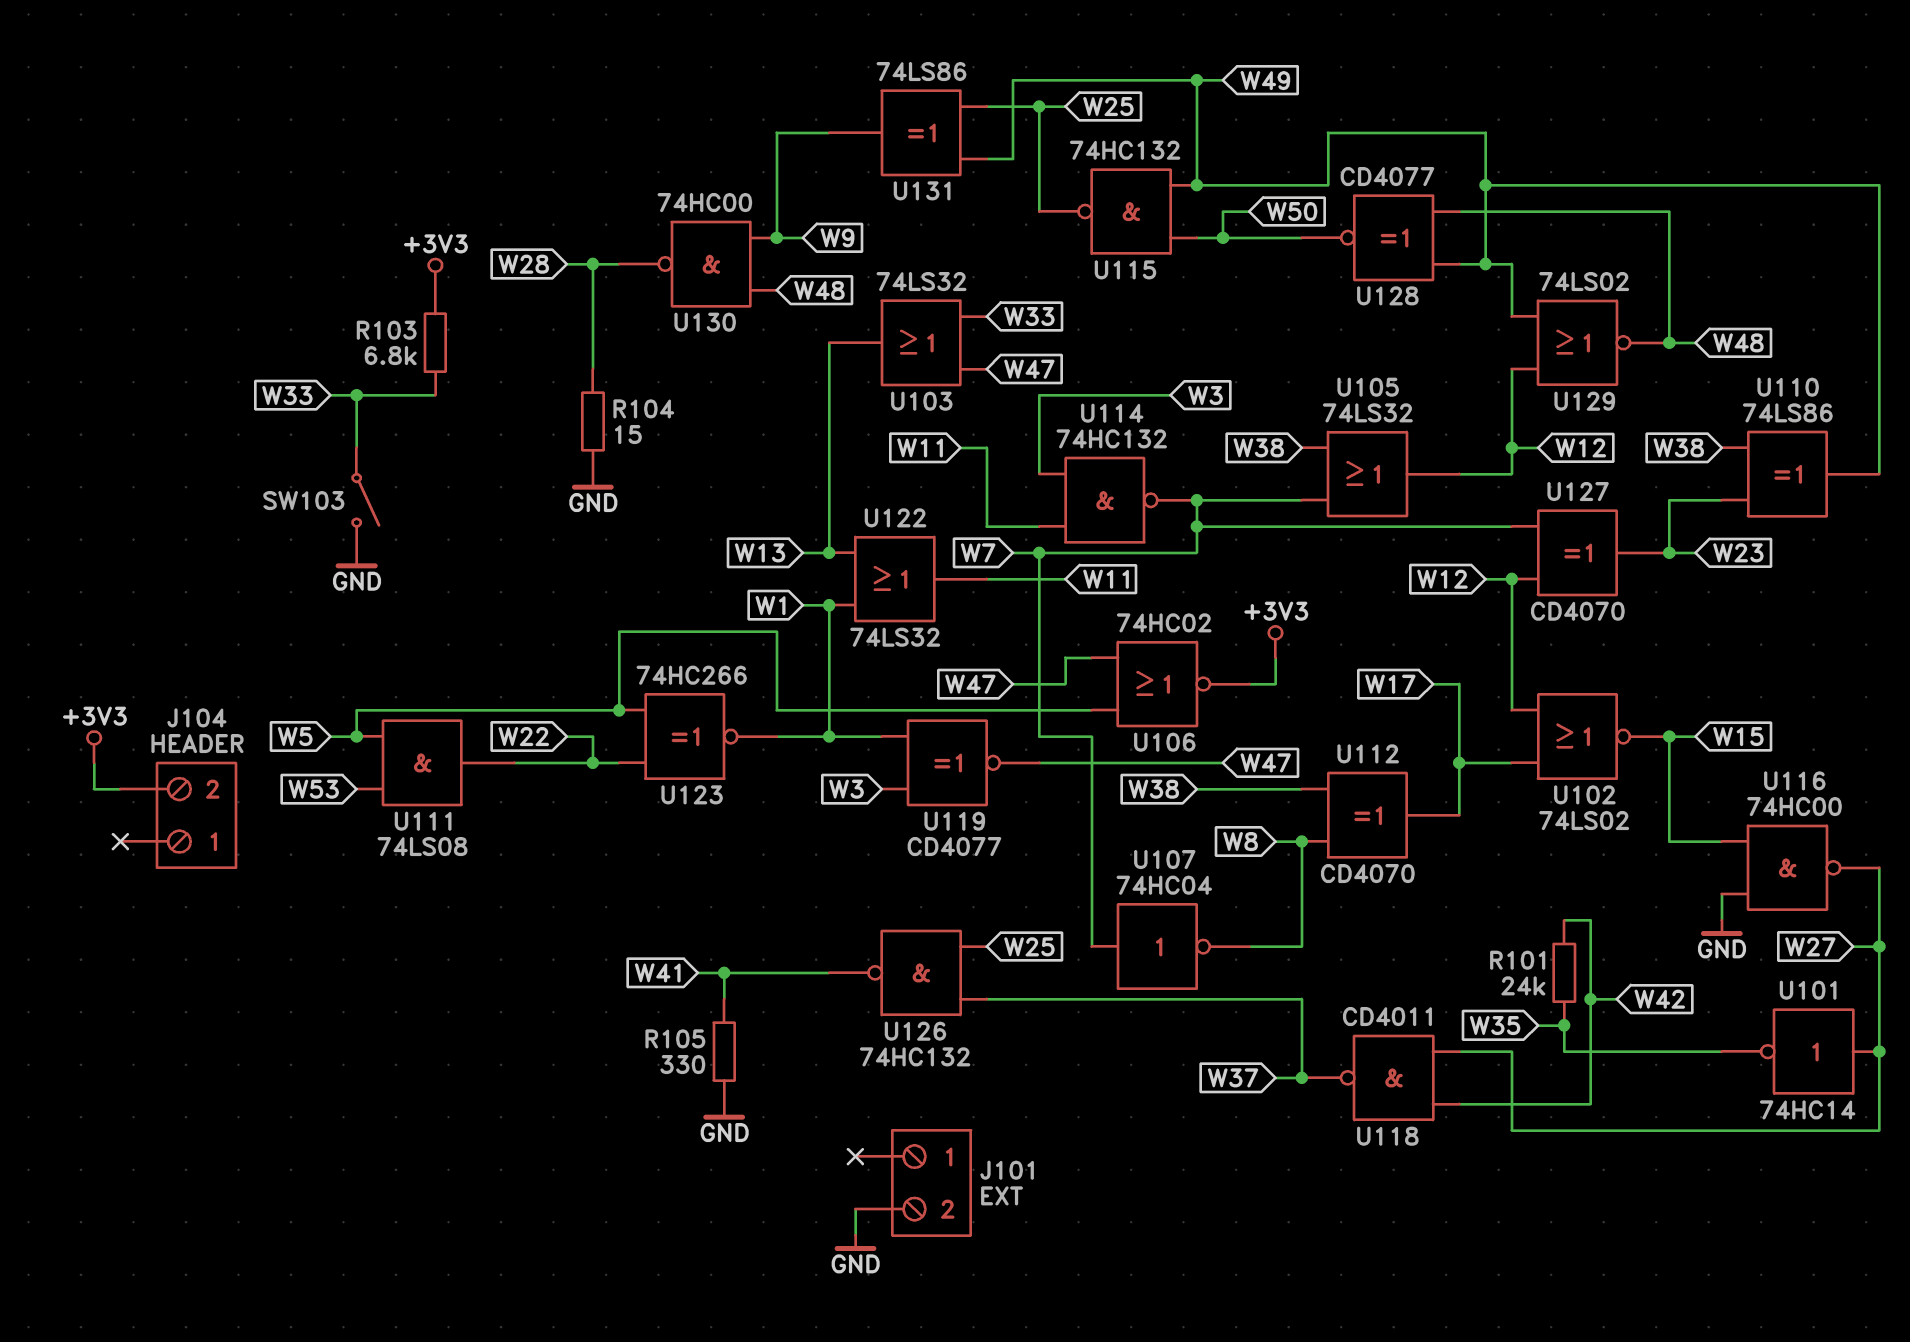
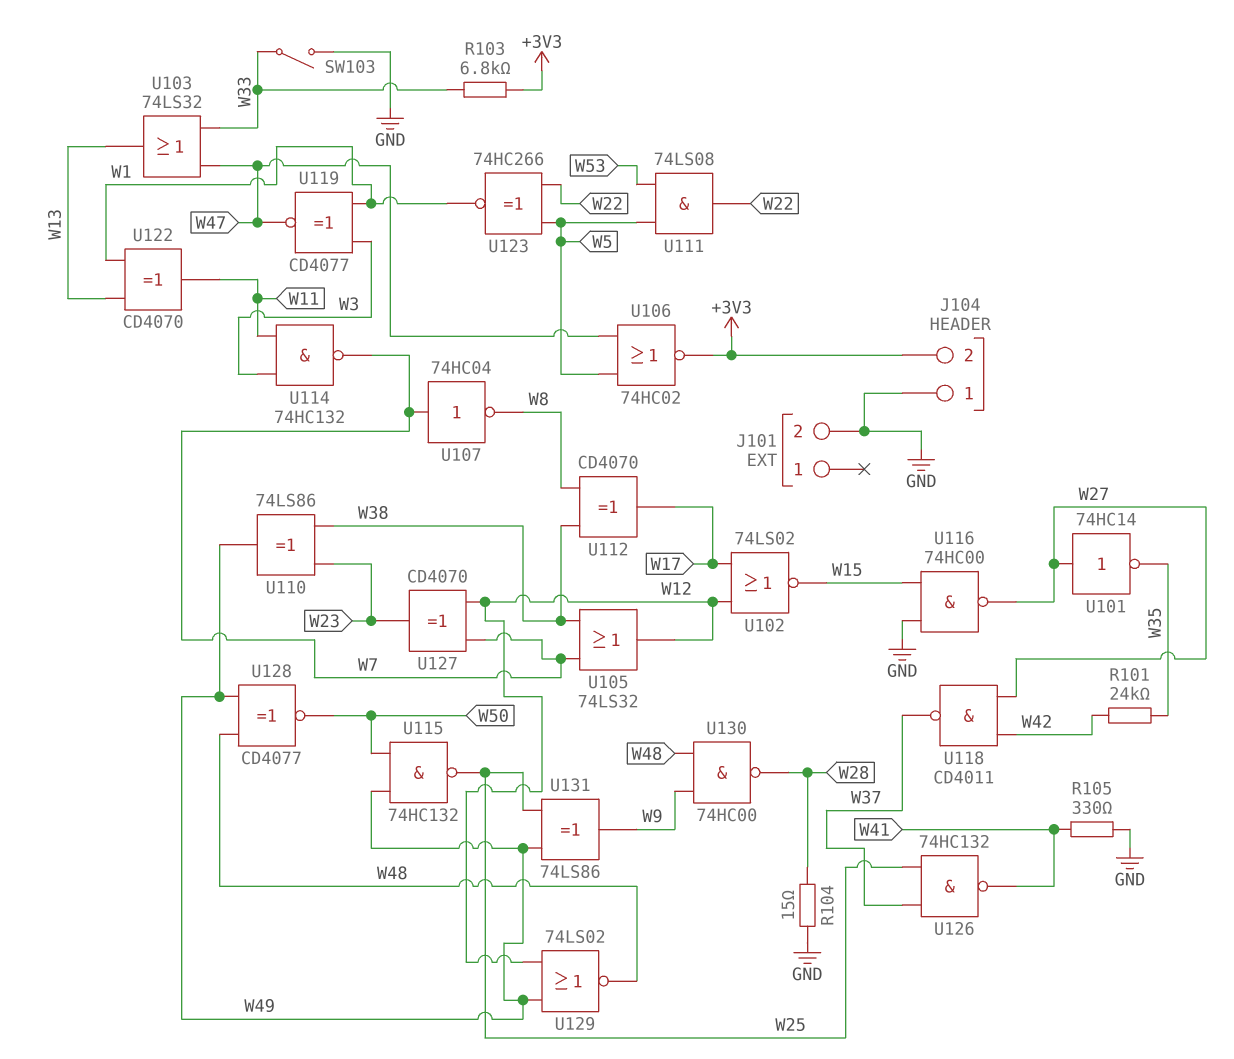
J104 pin 1: none -> GND
U122: OR 74LS32 (in W1, in W13, out W11) -> XOR CD4070 (in W1, in W13, out W11)

